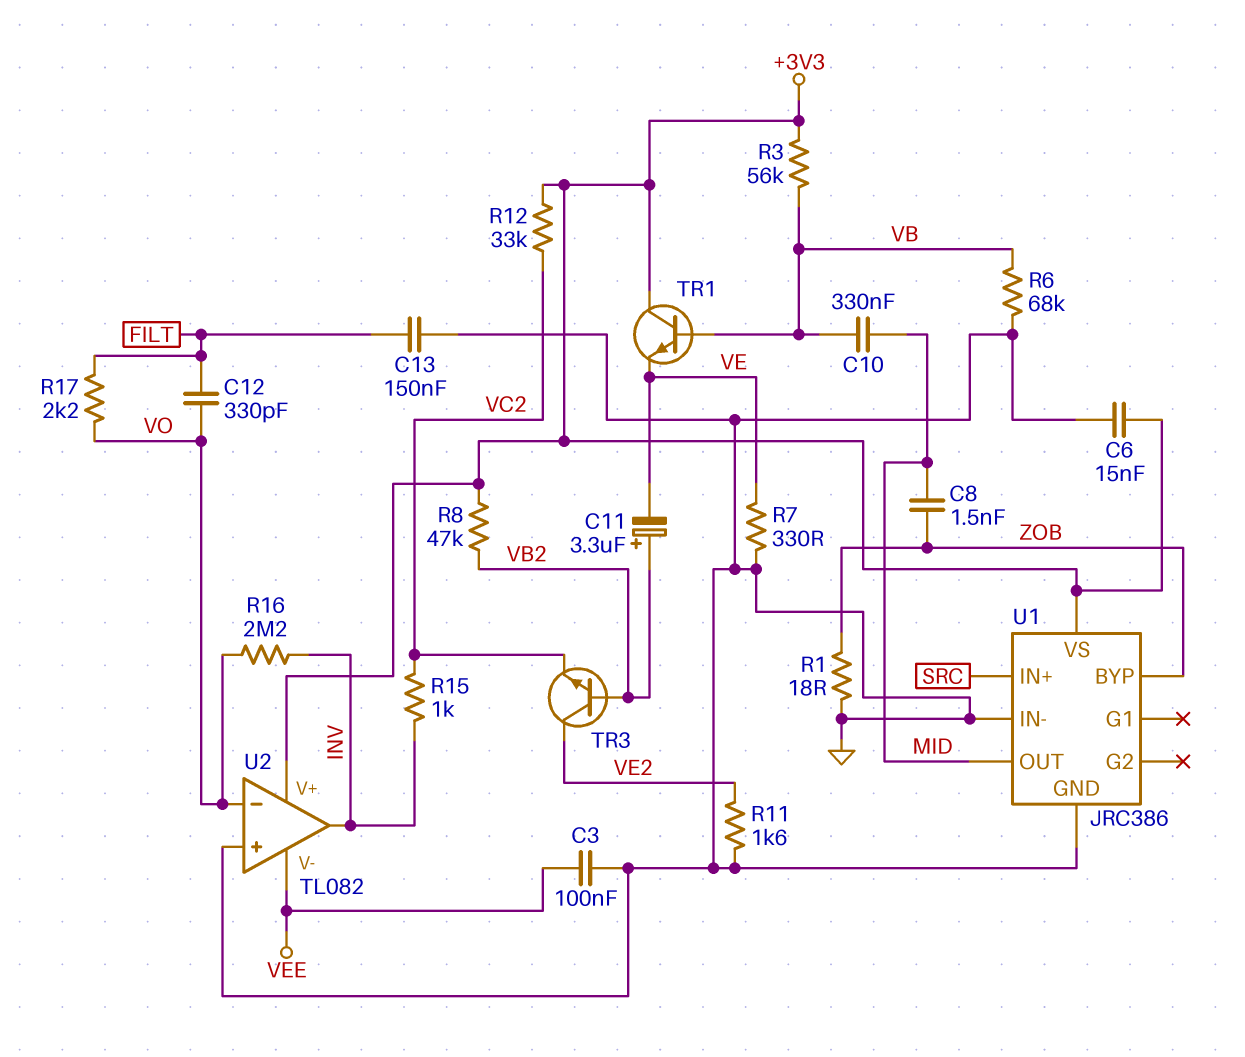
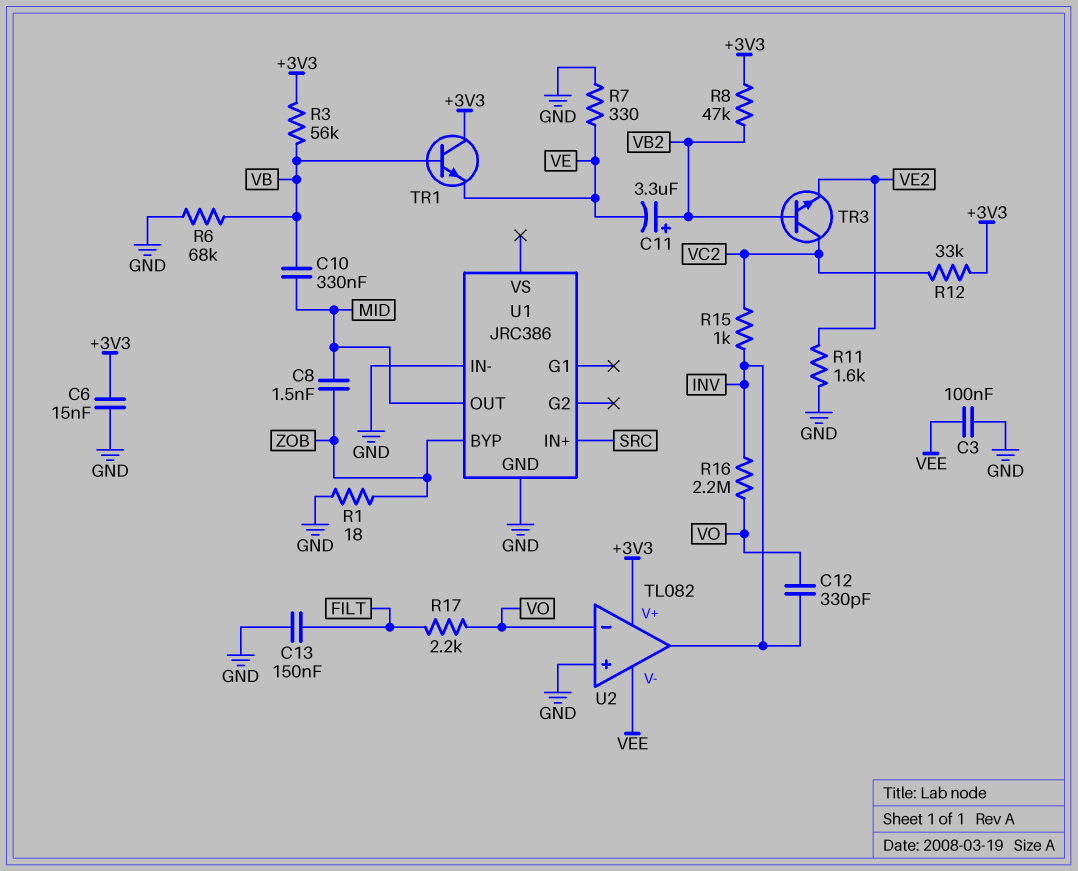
C12: 330pF (FILT, VO) -> 330pF (INV, VO)
TR3: NPN (B VB2, C VE2, E VC2) -> NPN (B VB2, C VC2, E VE2)
U1 pin VS: +3V3 -> none

